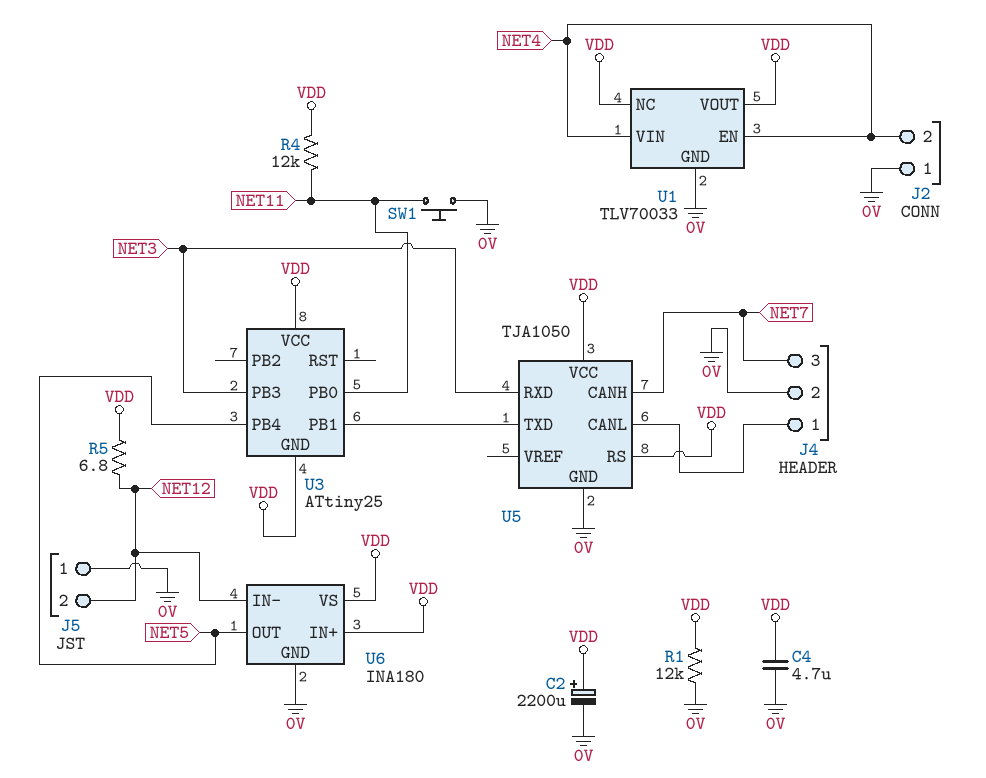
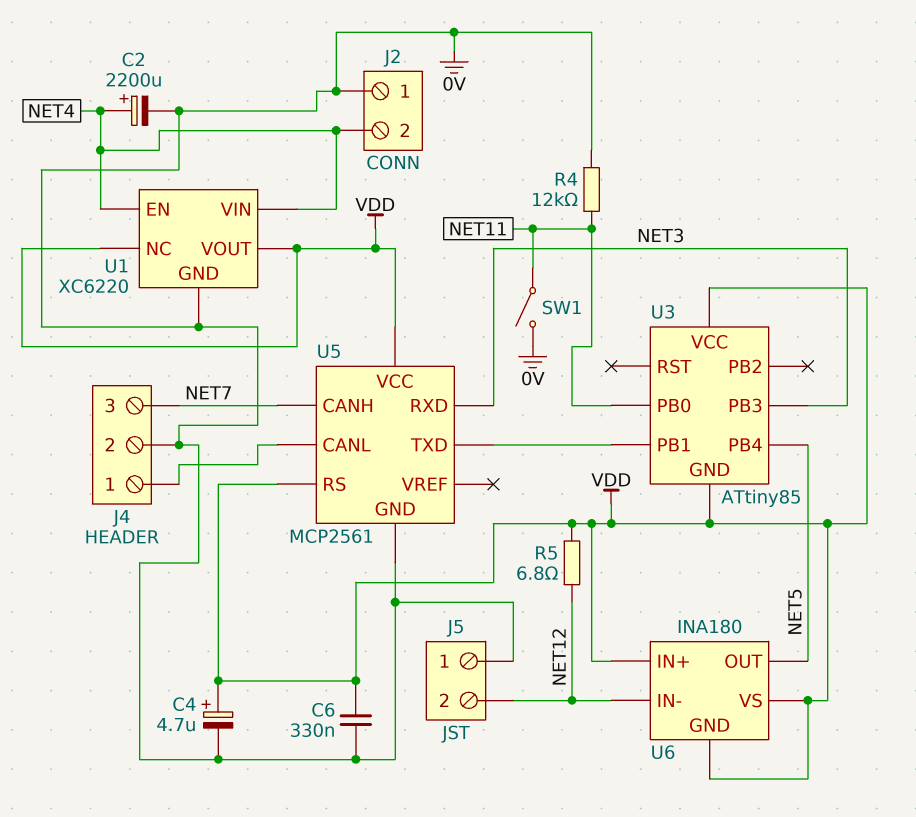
C2: 2200uF (plus VDD, minus 0V) -> 2200uF (plus NET4, minus 0V)
C4: 4.7uF (0V, VDD) -> 4.7uF (plus VDD, minus 0V)
C6: none -> 330nF (0V, VDD)
R1: 12k (0V, VDD) -> none
R4: 12k (NET11, VDD) -> 12k (0V, NET11)
SW1: button (0V, NET11) -> switch (0V, NET11)
U1: TLV70033 -> XC6220
U3: ATtiny25 -> ATtiny85
U5: TJA1050 -> MCP2561
U6 pin GND: 0V -> VDD

